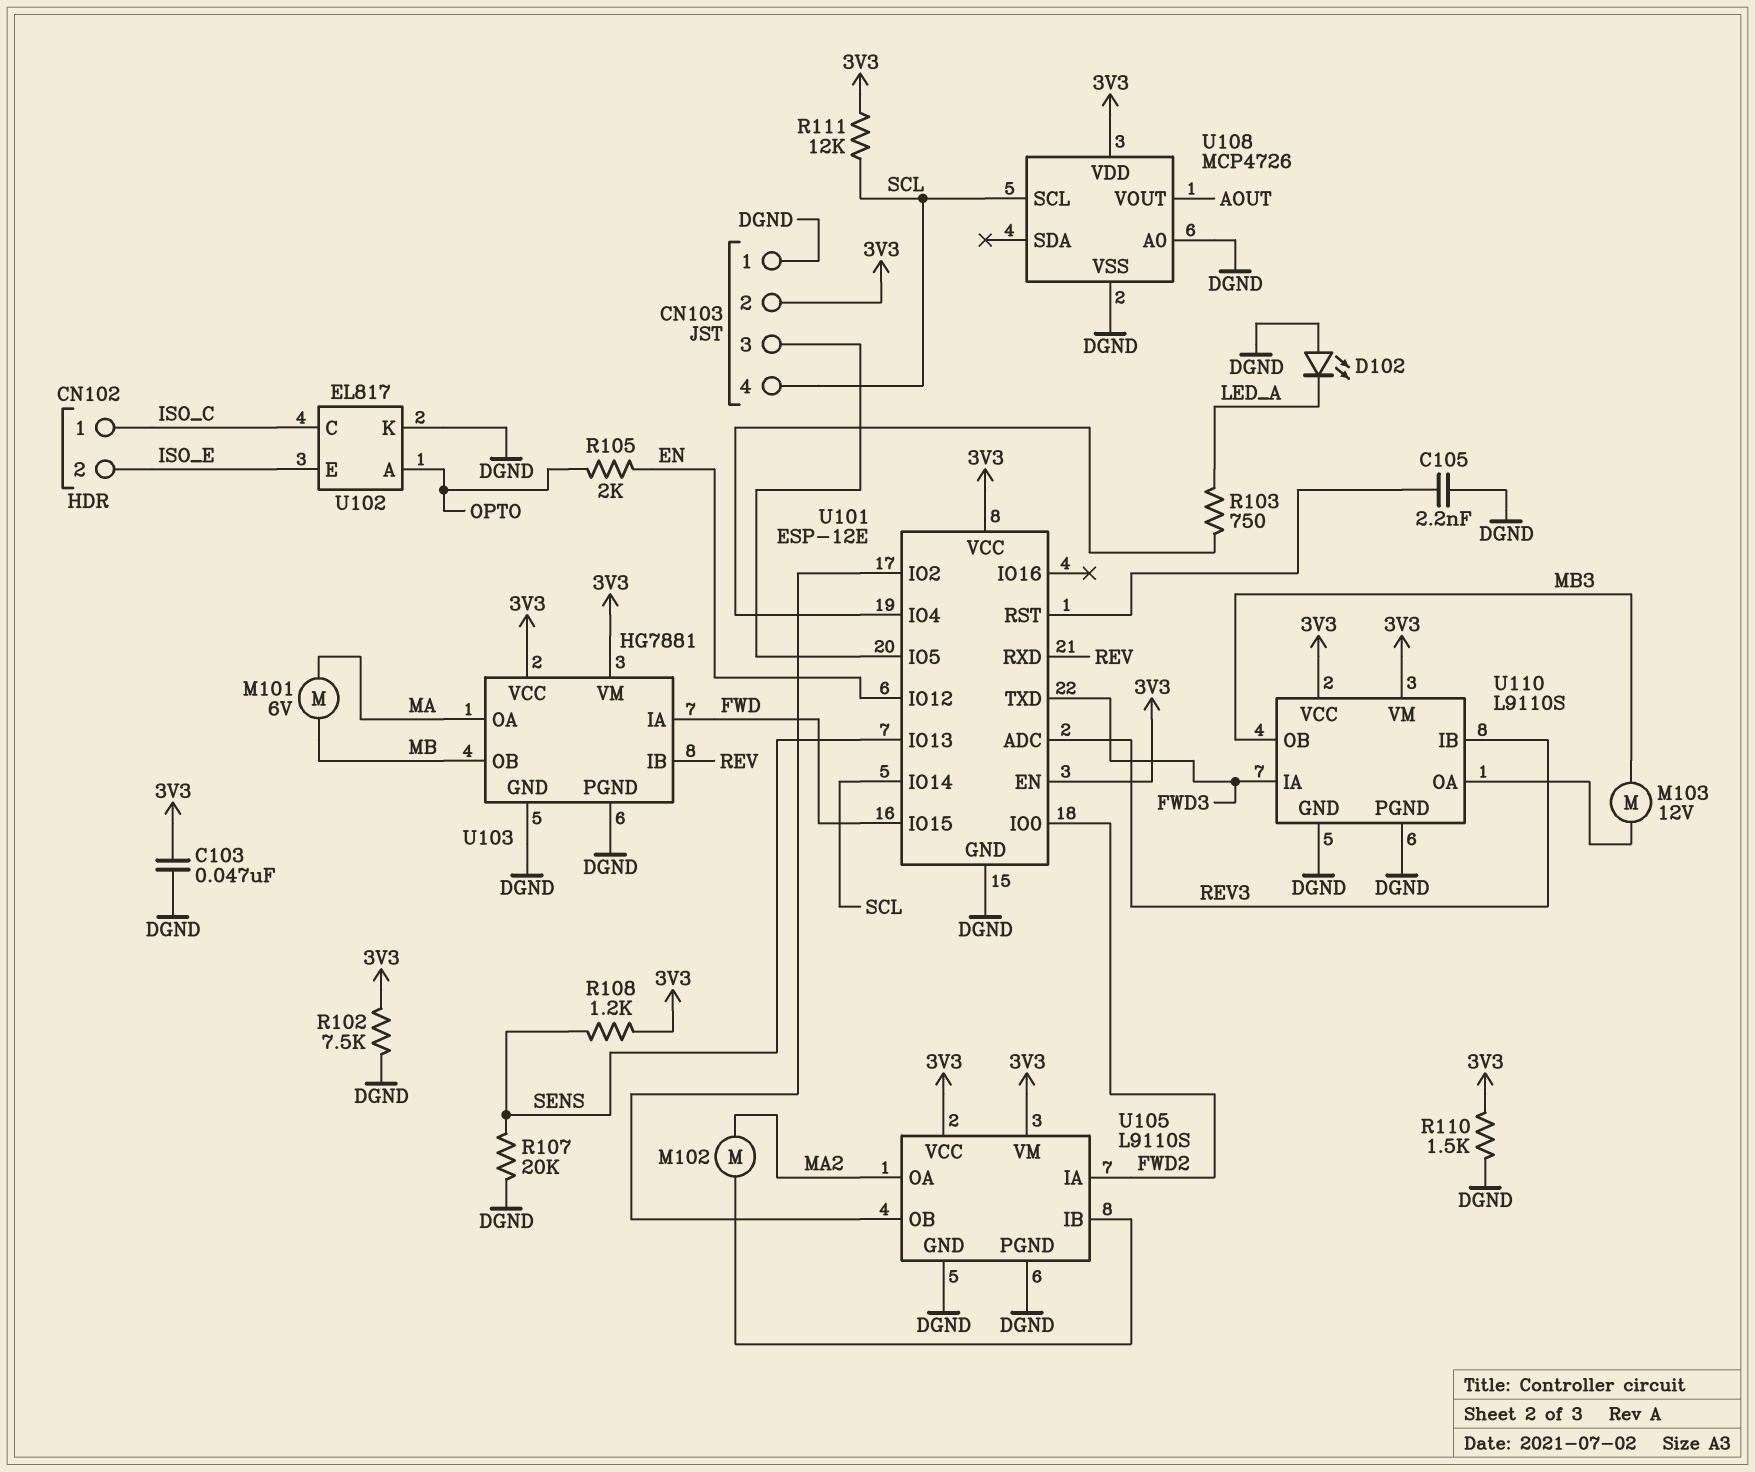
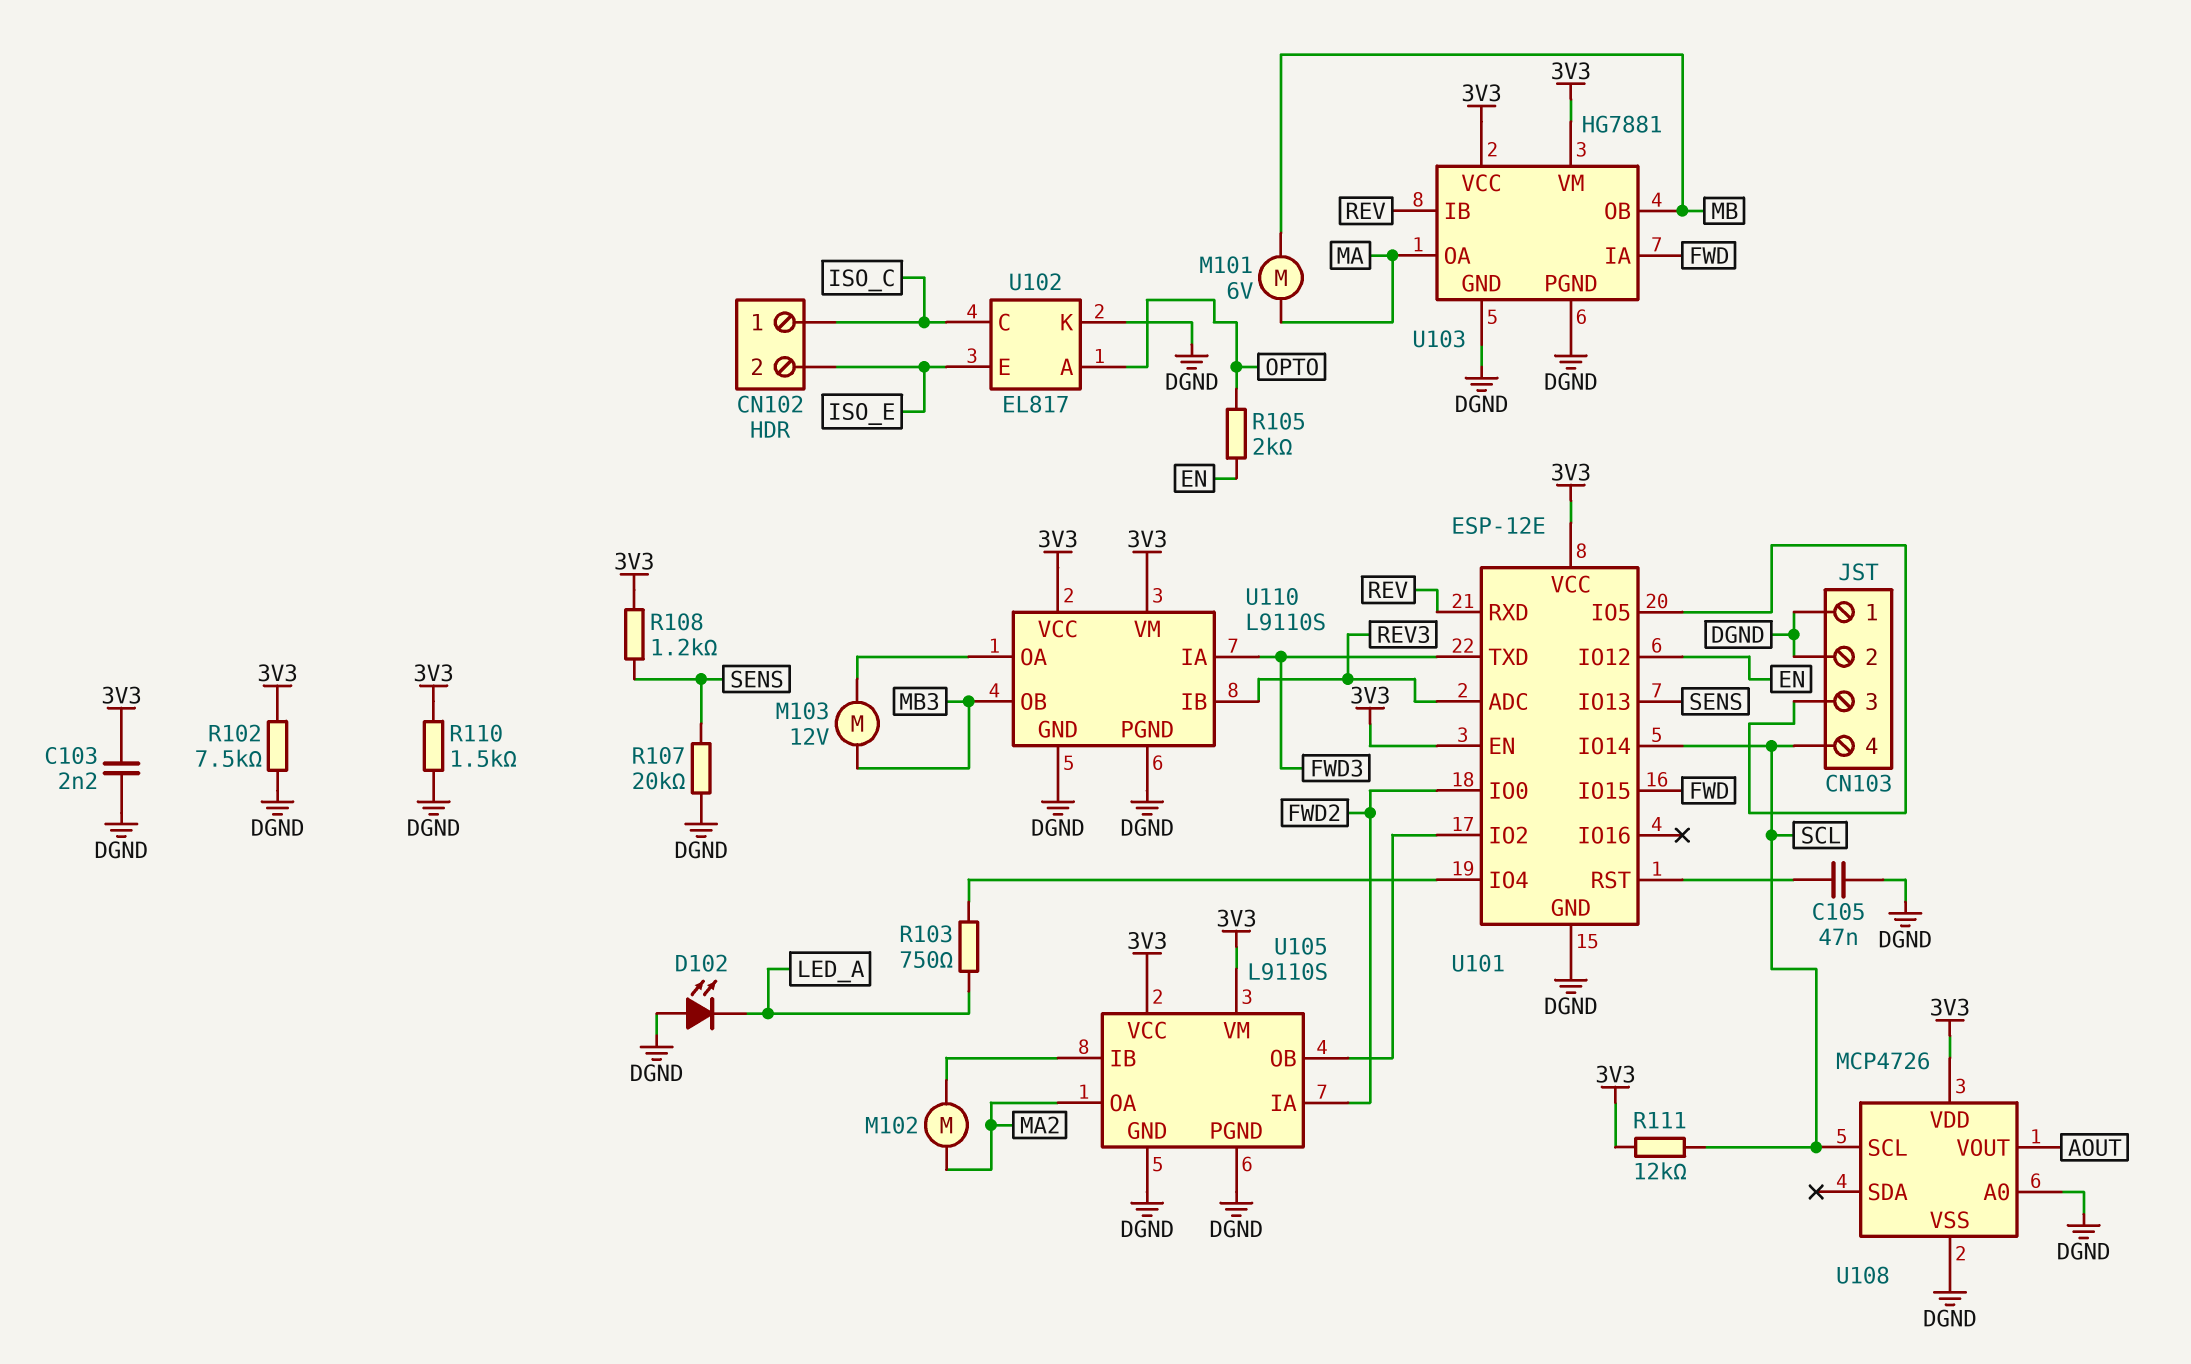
C103: 47nF (3V3, DGND) -> 2.2nF (3V3, DGND)
C105: 2.2nF (DGND, U101/RST) -> 47nF (DGND, U101/RST)
CN103 pin 2: 3V3 -> DGND

